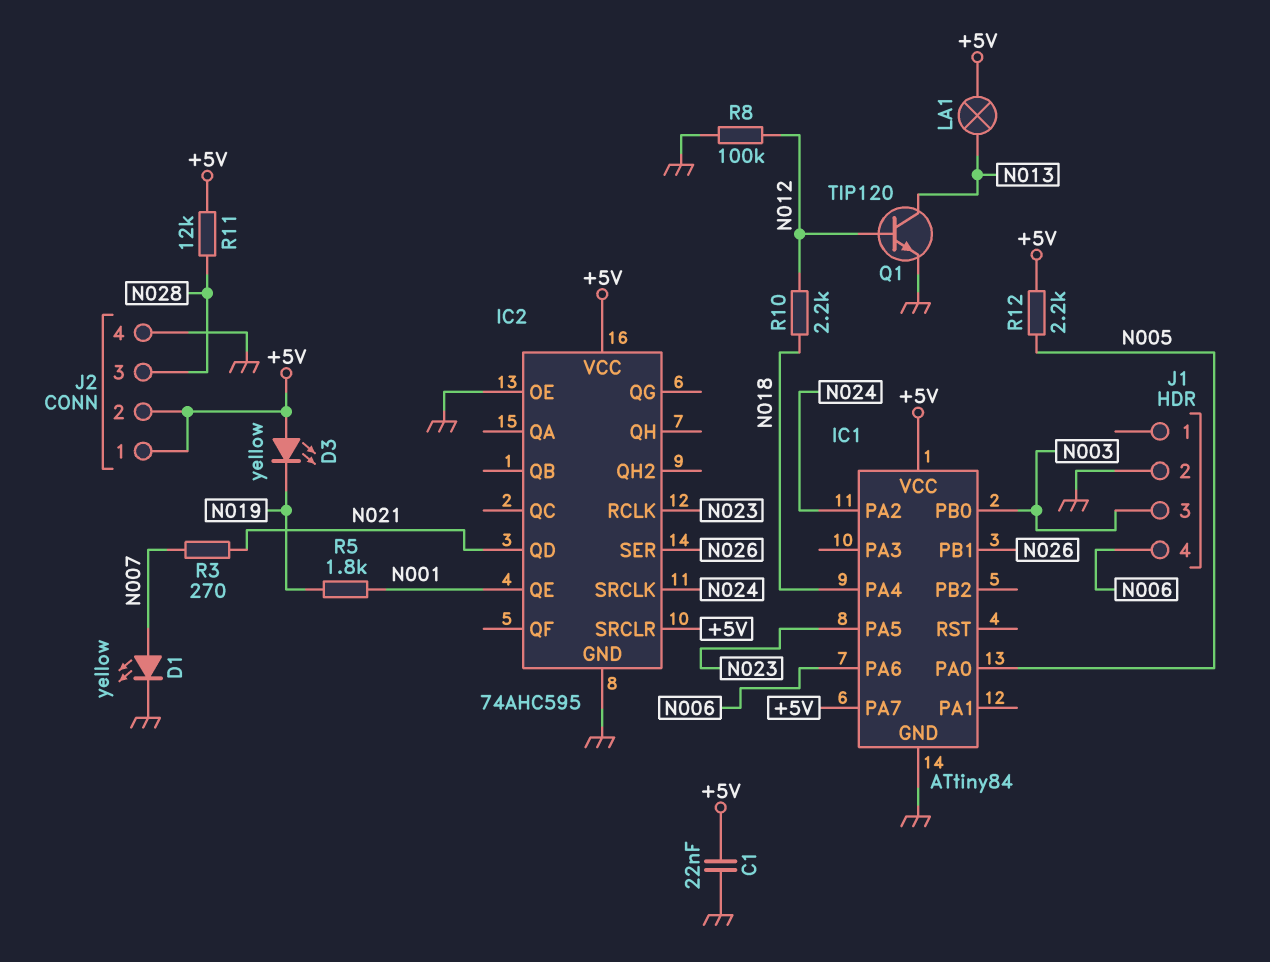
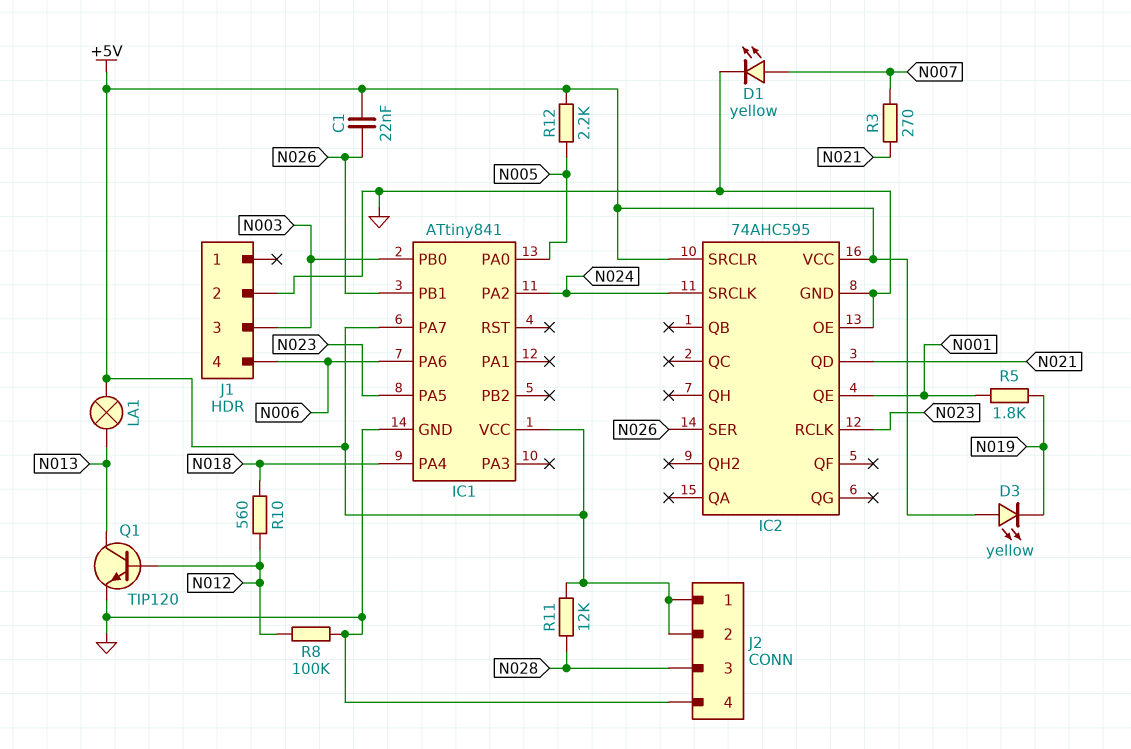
C1: 22nF (+5V, GND) -> 22nF (+5V, N026)
IC1: ATtiny84 -> ATtiny841
R10: 2.2k (N012, N018) -> 560 (N012, N018)

